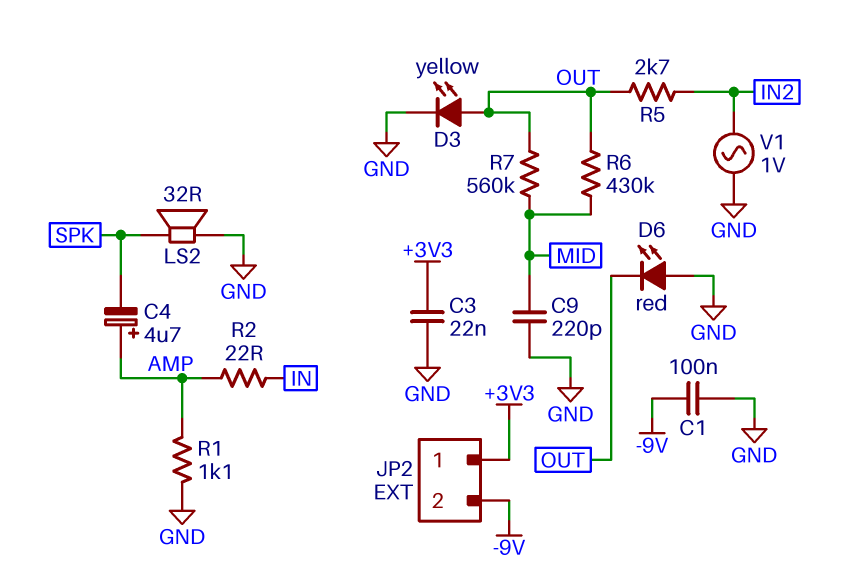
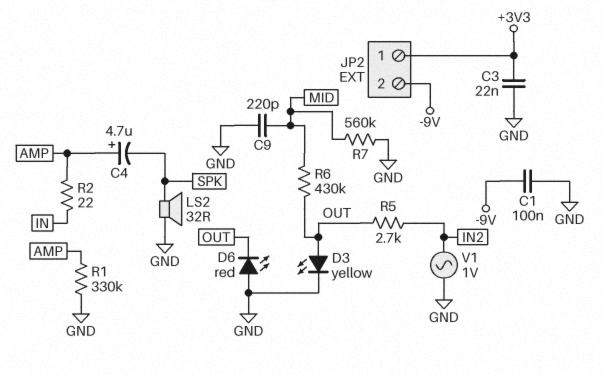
R1: 1.1k (AMP, GND) -> 330k (AMP, GND)
R7: 560k (MID, OUT) -> 560k (GND, MID)

